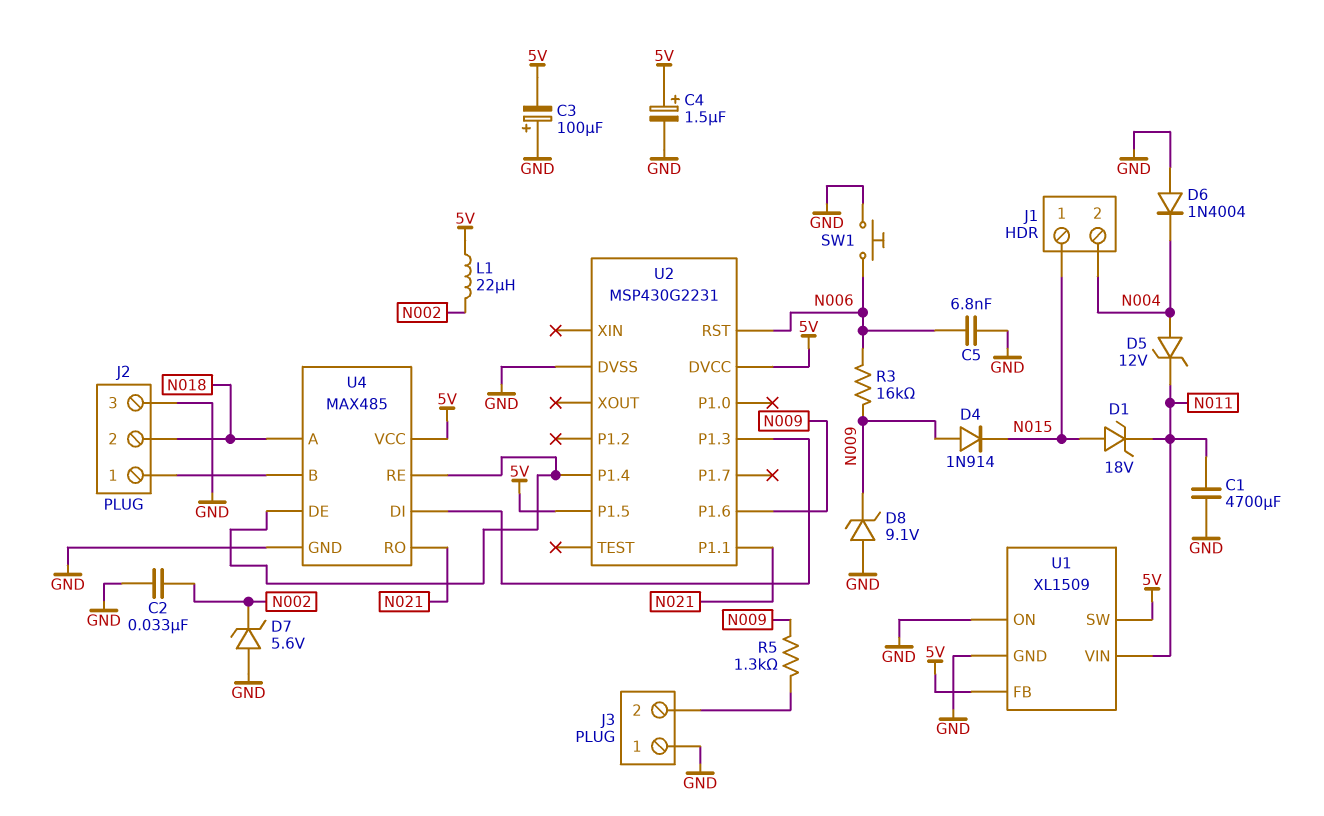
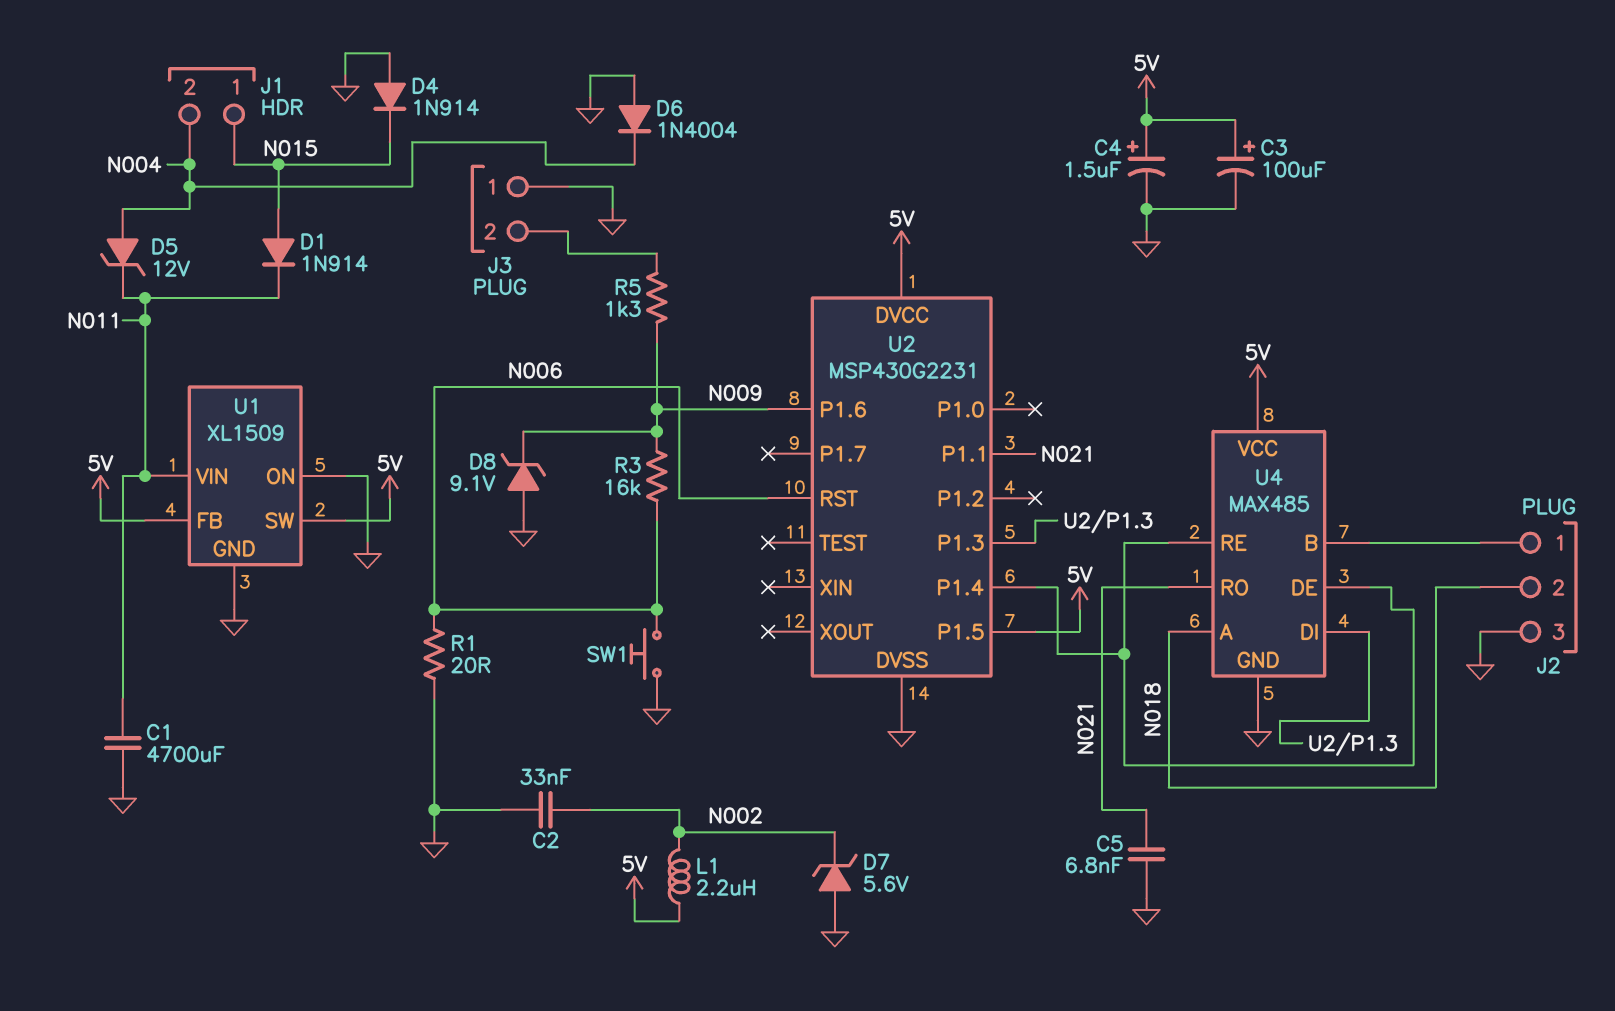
C3: 100uF (plus GND, minus 5V) -> 100uF (plus 5V, minus GND)
C5: 6.8nF (GND, N006) -> 6.8nF (GND, N021)
D1: zener 18V (A N015, K N011) -> diode 1N914 (A N015, K N011)
D4: diode 1N914 (A N009, K N015) -> diode 1N914 (A GND, K N015)
L1: 22uH (5V, N002) -> 2.2uH (5V, N002)
R1: none -> 20 (GND, N006)

